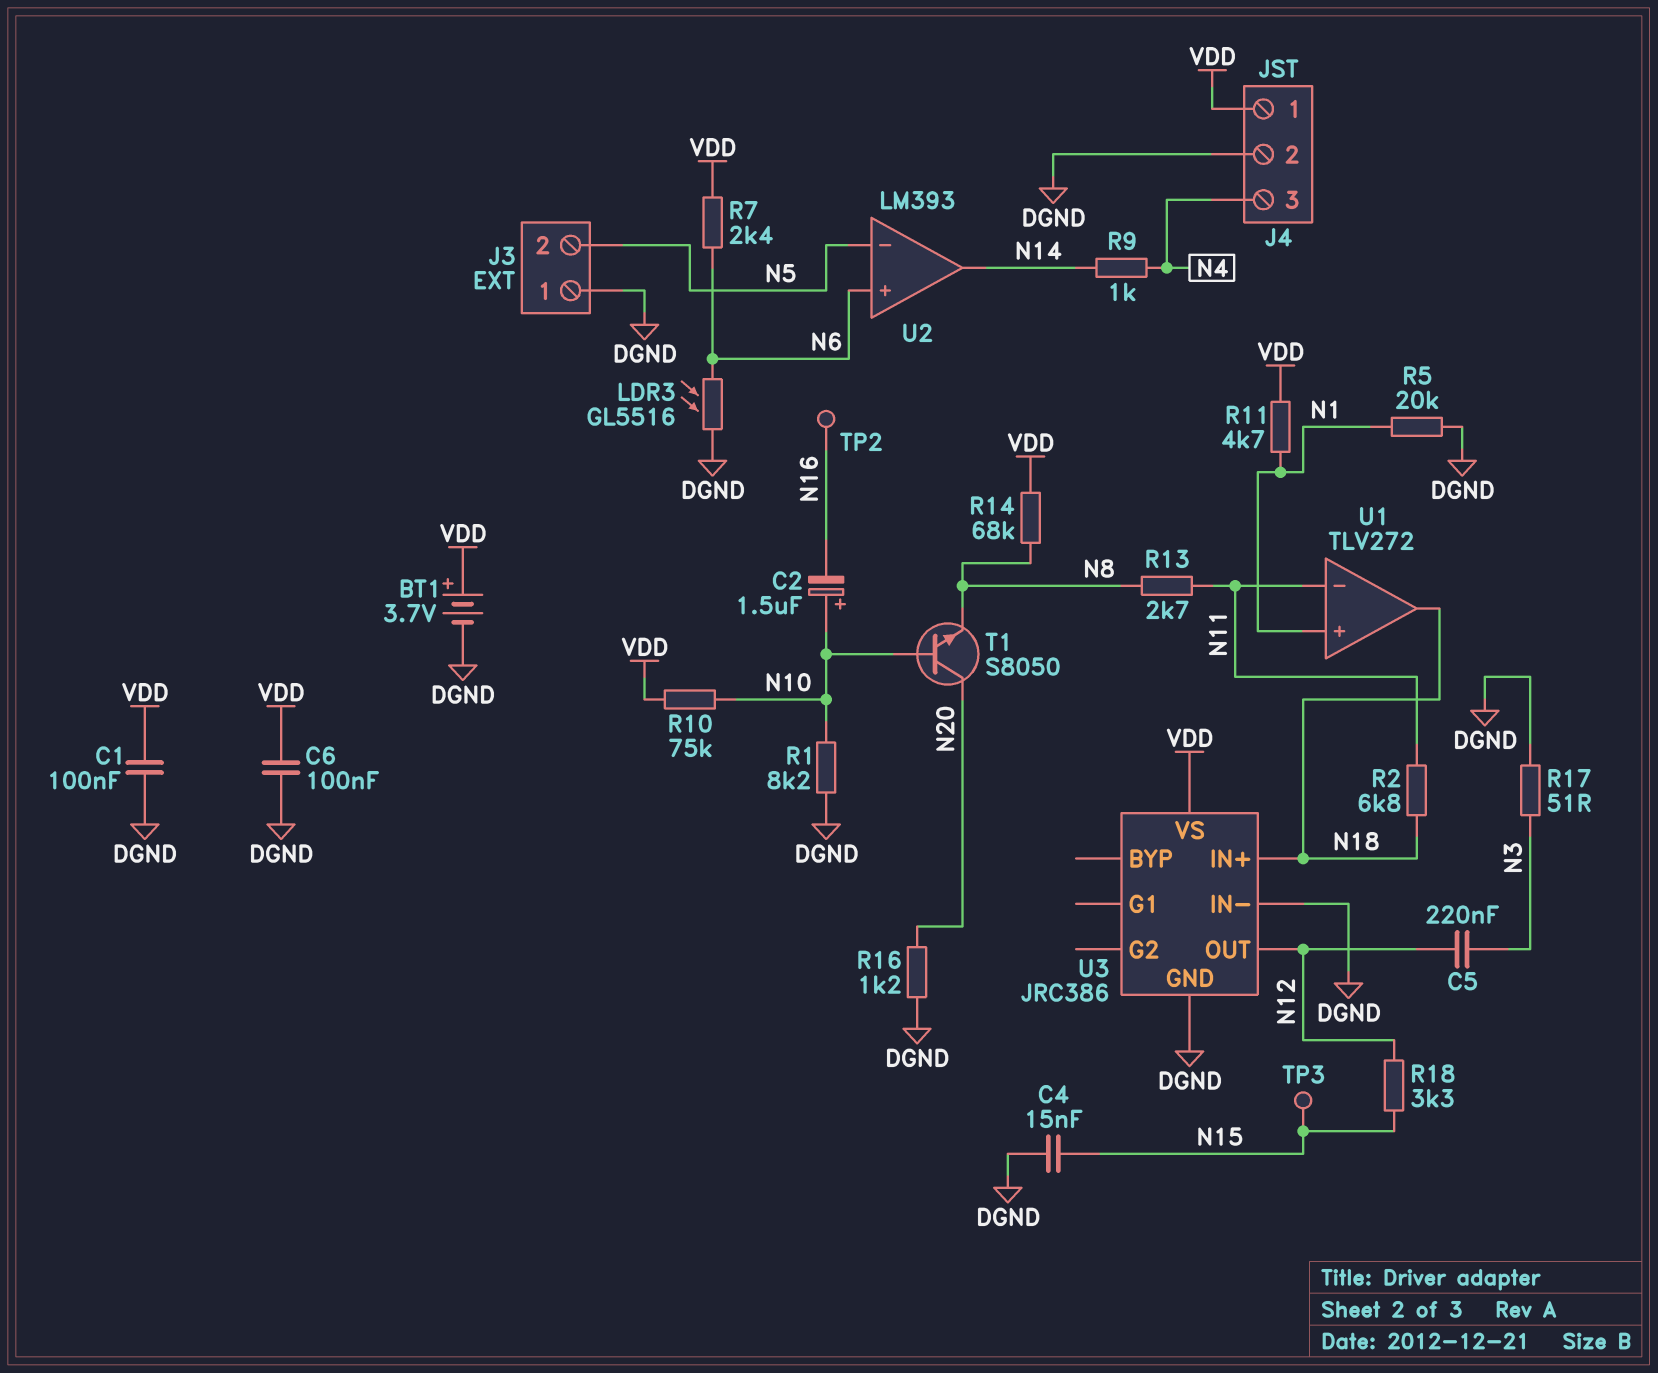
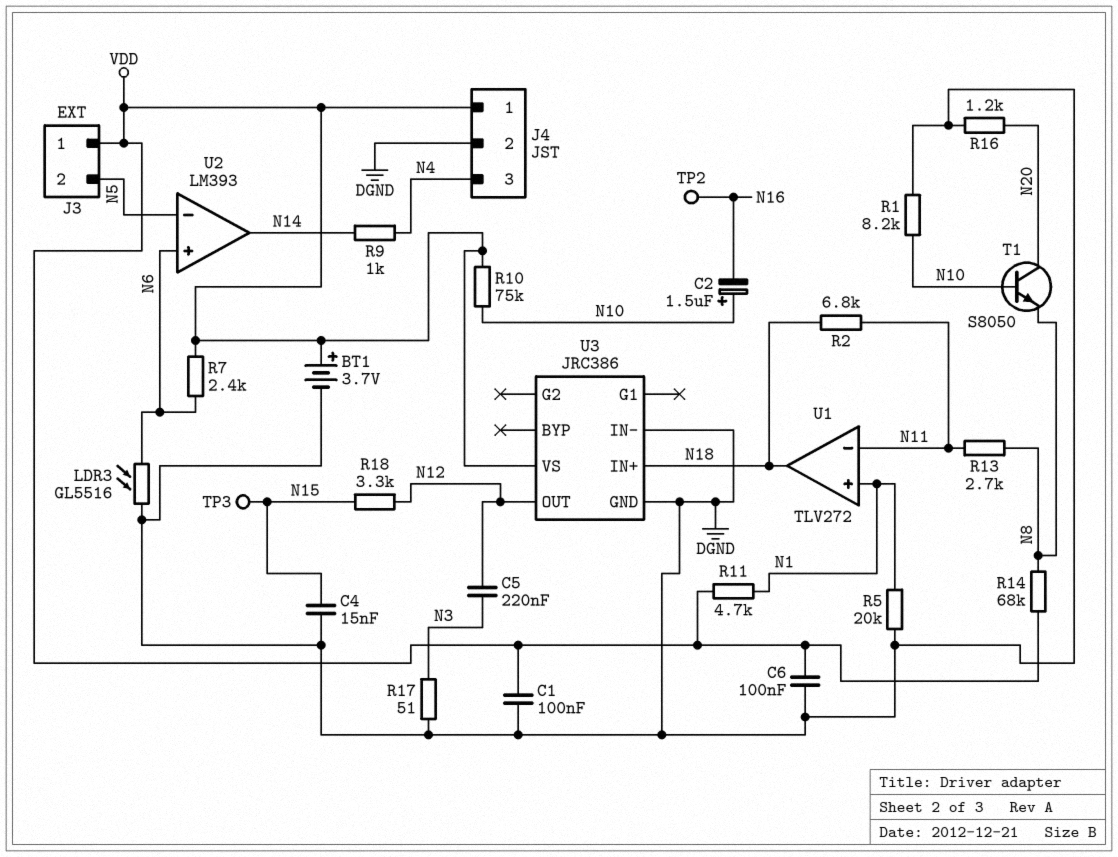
J3 pin 1: DGND -> VDD

